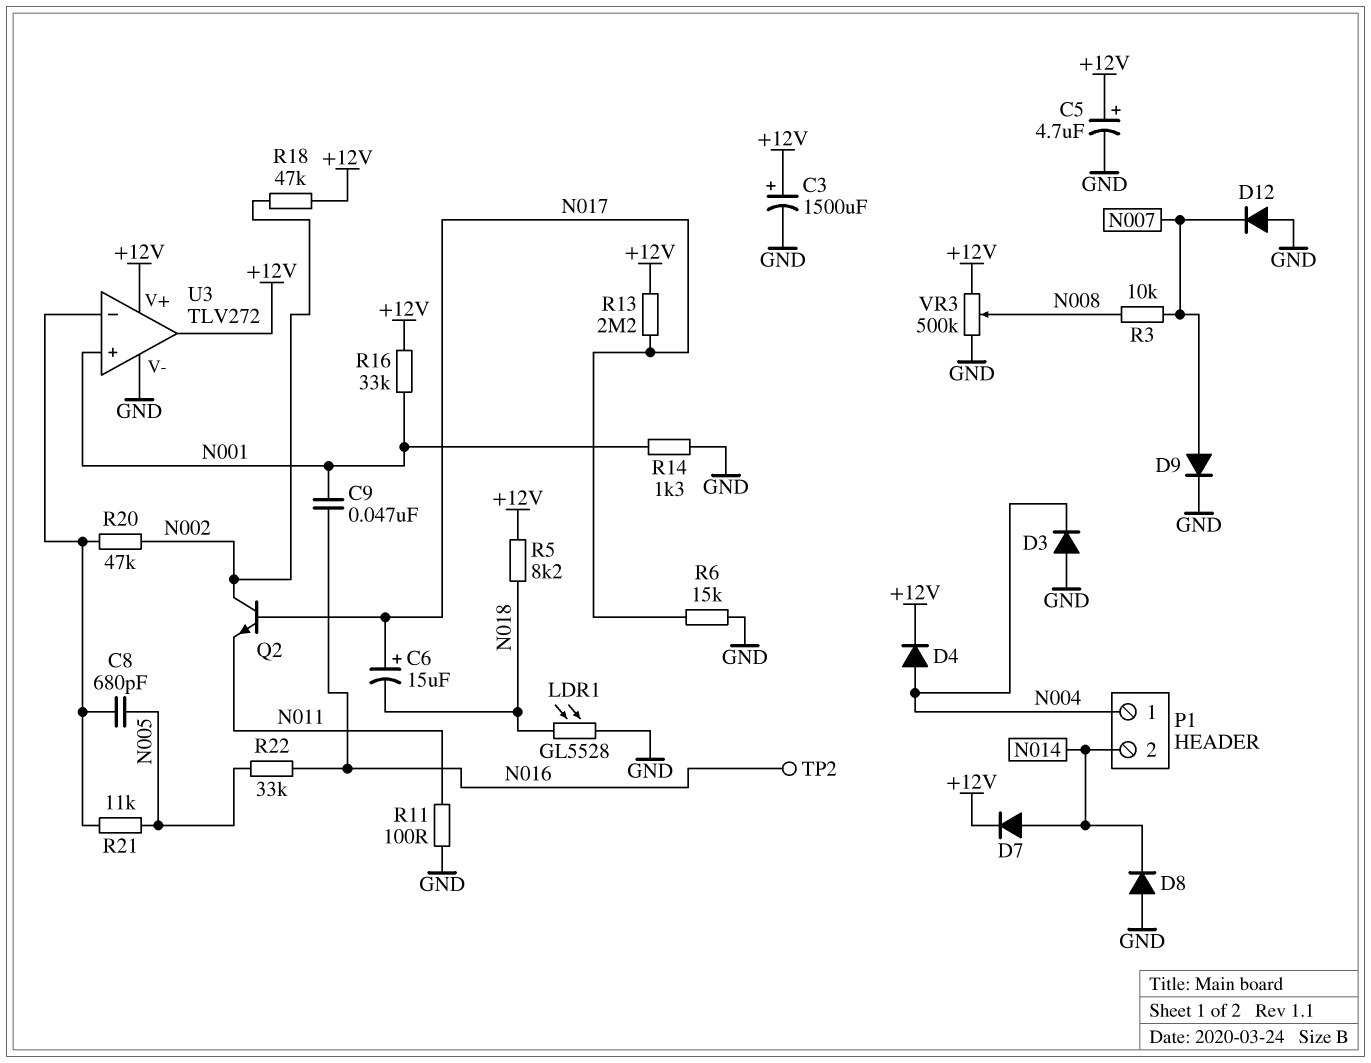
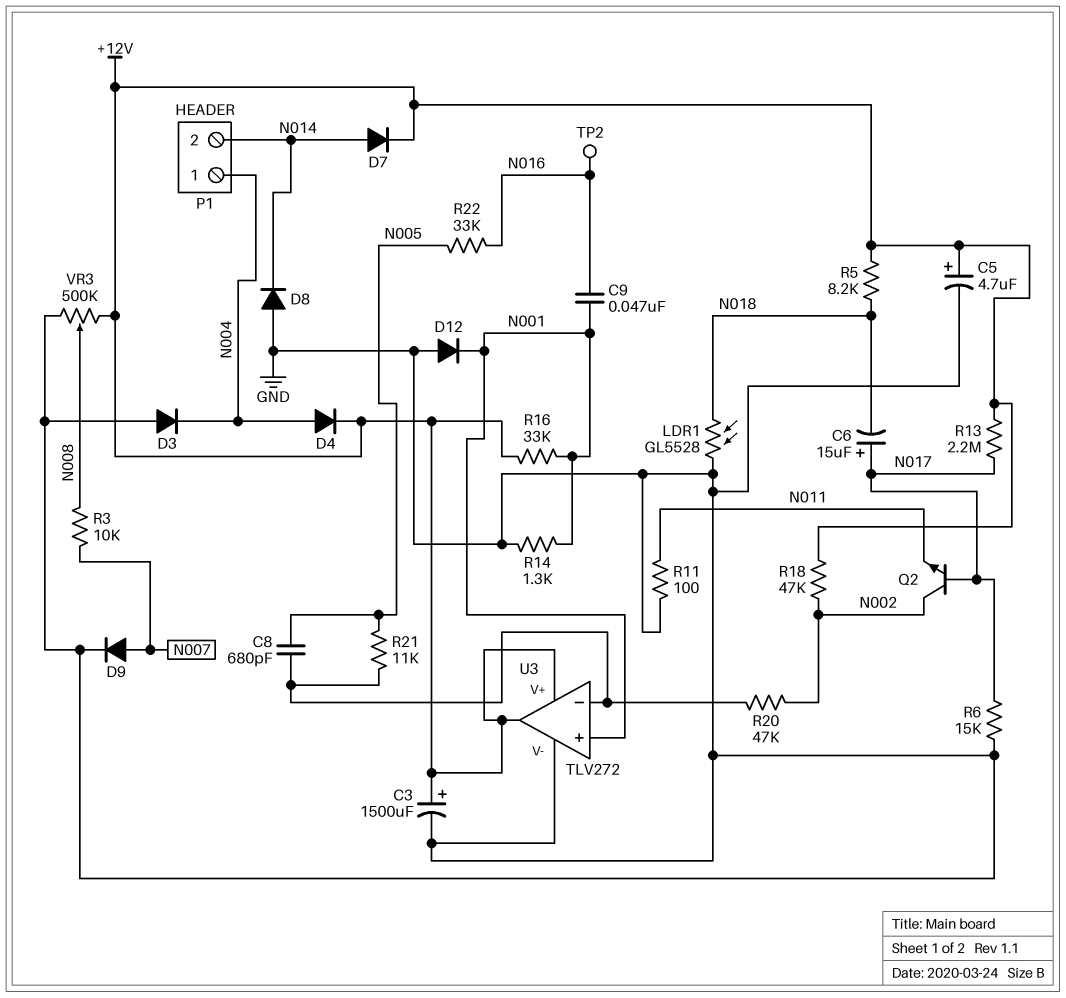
D12: diode (A GND, K N007) -> diode (A GND, K N001)

